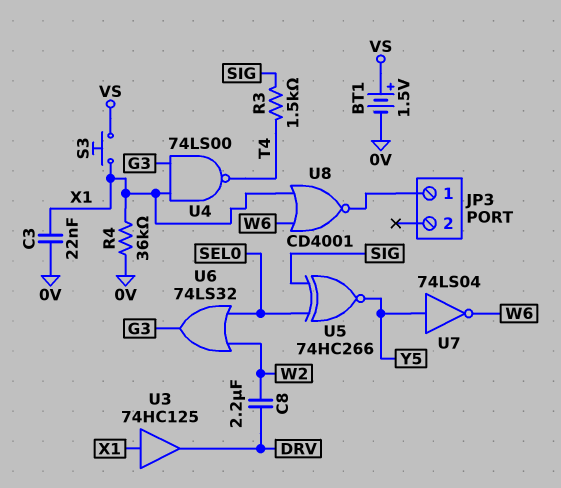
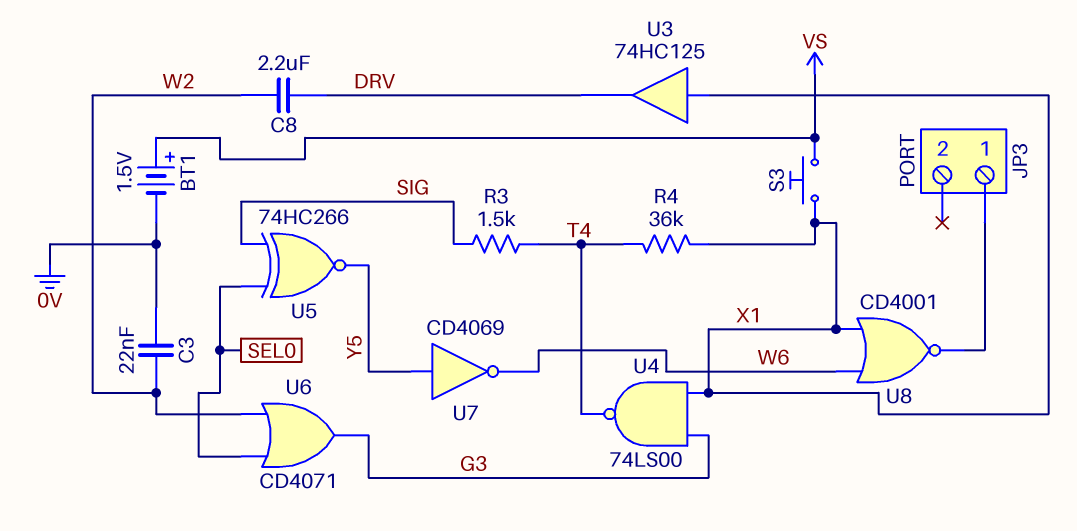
C3: 22nF (0V, X1) -> 22nF (0V, W2)
R4: 36k (0V, X1) -> 36k (T4, X1)
U6: OR 74LS32 (in SEL0, in W2, out G3) -> OR CD4071 (in SEL0, in W2, out G3)
U7: NOT 74LS04 (in Y5, out W6) -> NOT CD4069 (in Y5, out W6)

